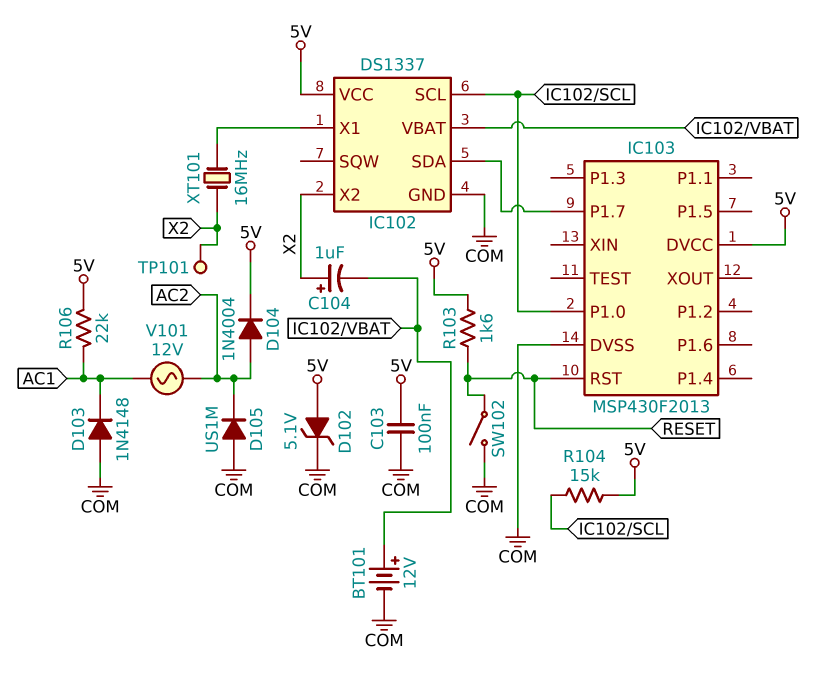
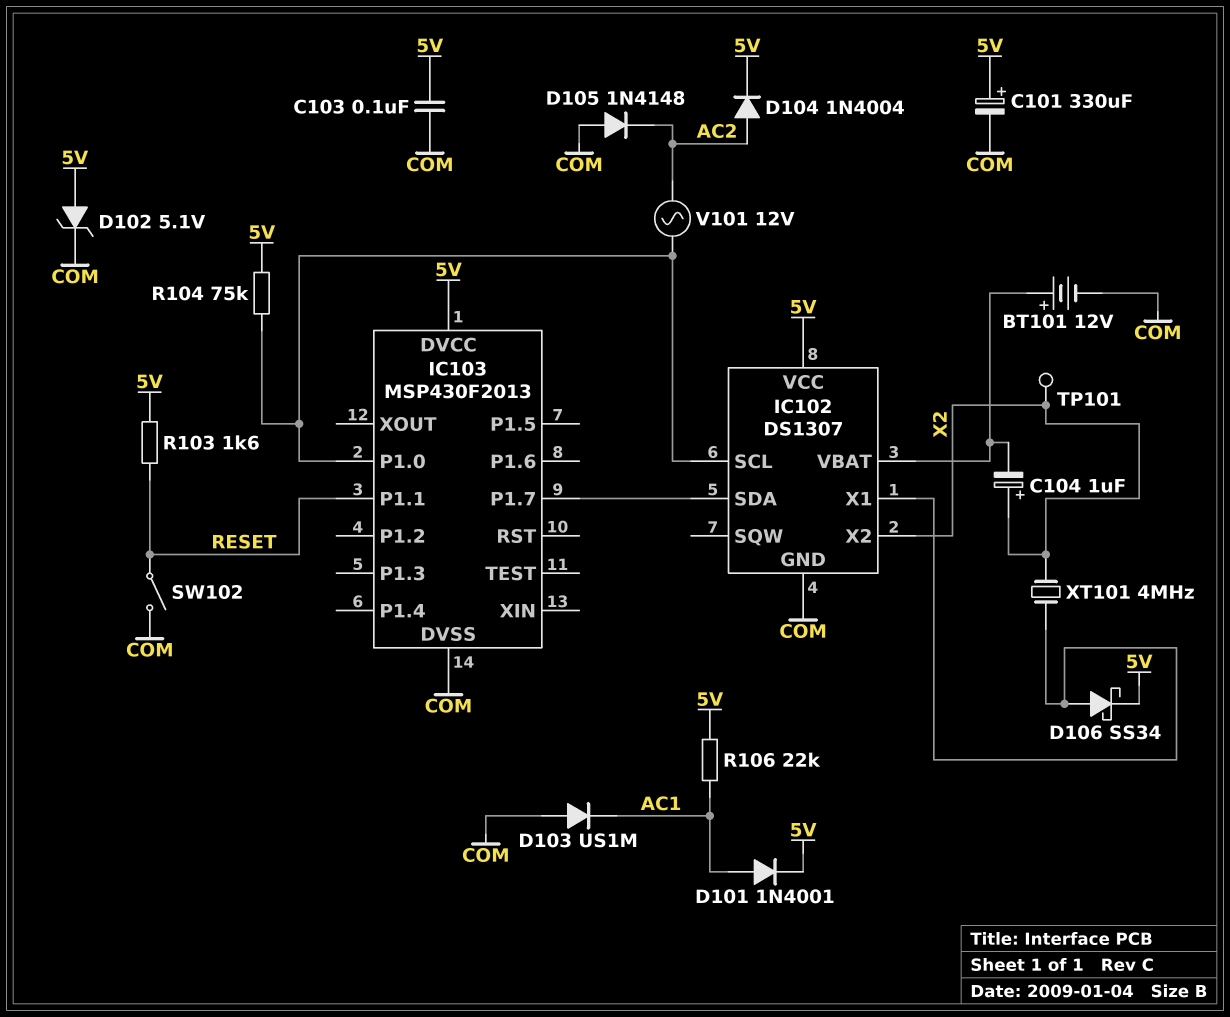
C101: none -> 330uF (plus 5V, minus COM)
D101: none -> diode 1N4001 (A AC1, K 5V)
D103: diode 1N4148 (A COM, K AC1) -> diode US1M (A COM, K AC1)
D105: diode US1M (A COM, K AC2) -> diode 1N4148 (A COM, K AC2)
D106: none -> schottky SS34 (A IC102/X1, K 5V)
IC102: DS1337 -> DS1307
IC103 pin P1.1: none -> RESET
IC103 pin RST: RESET -> none
R104: 15k (5V, IC102/SCL) -> 75k (5V, IC102/SCL)
V101: AC 12V (AC1, AC2) -> AC 12V (AC2, IC102/SCL)
XT101: 16MHz (IC102/X1, X2) -> 4MHz (IC102/X1, X2)

